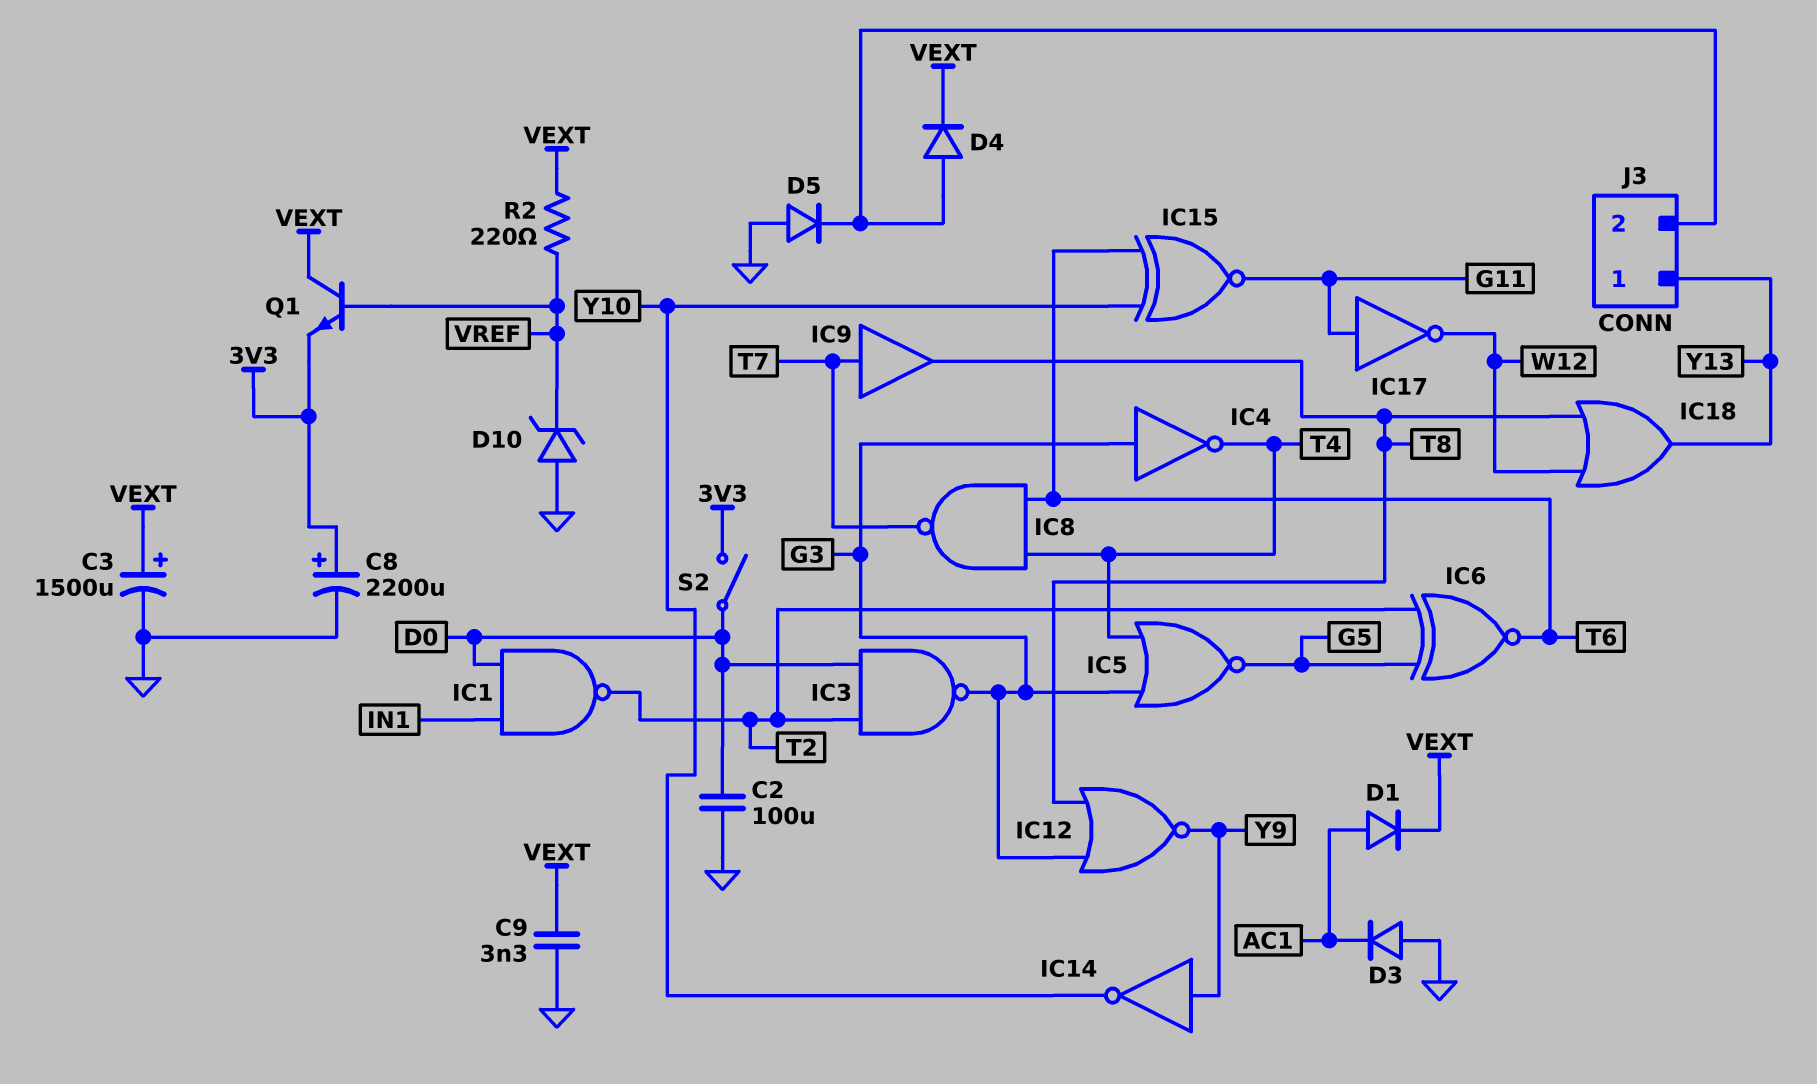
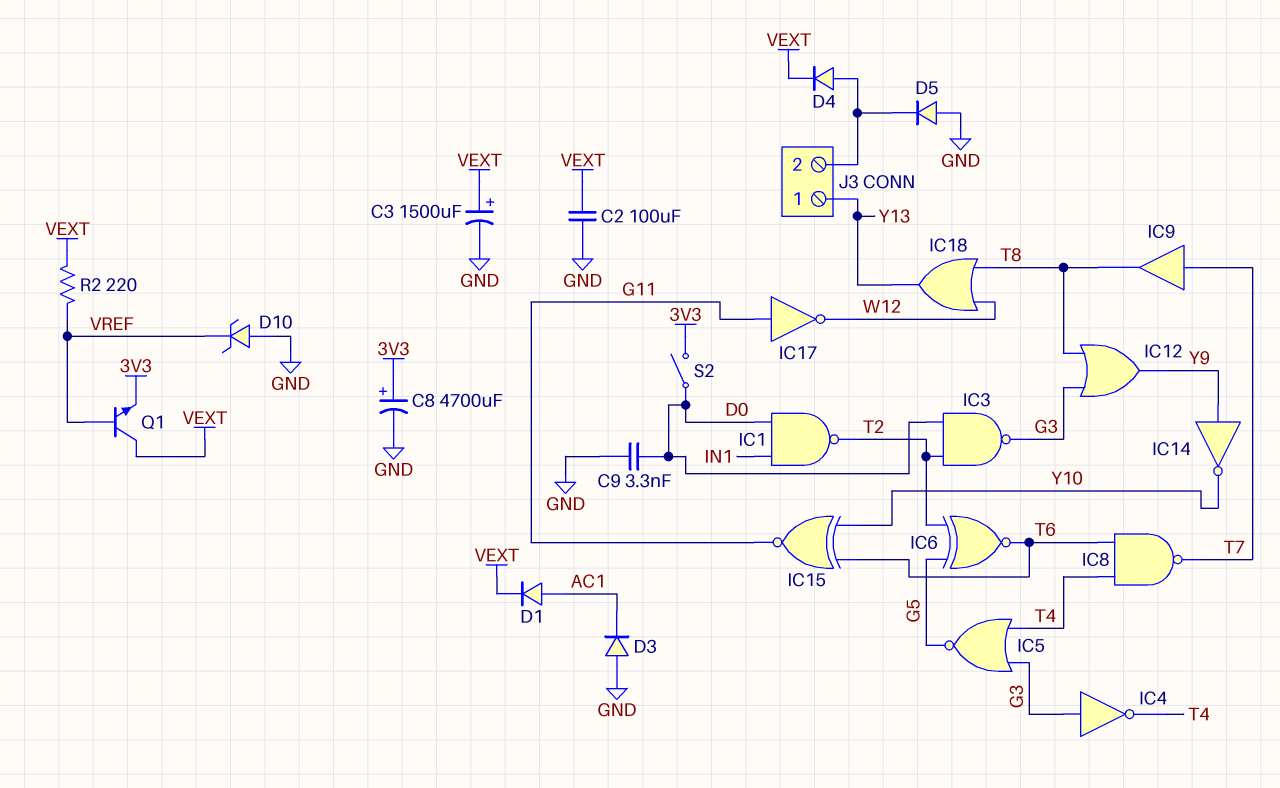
C2: 100uF (D0, GND) -> 100uF (GND, VEXT)
C8: 2200uF (plus 3V3, minus GND) -> 4700uF (plus 3V3, minus GND)
C9: 3.3nF (GND, VEXT) -> 3.3nF (D0, GND)
IC12: NOR (in G3, in T8, out Y9) -> OR (in G3, in T8, out Y9)

